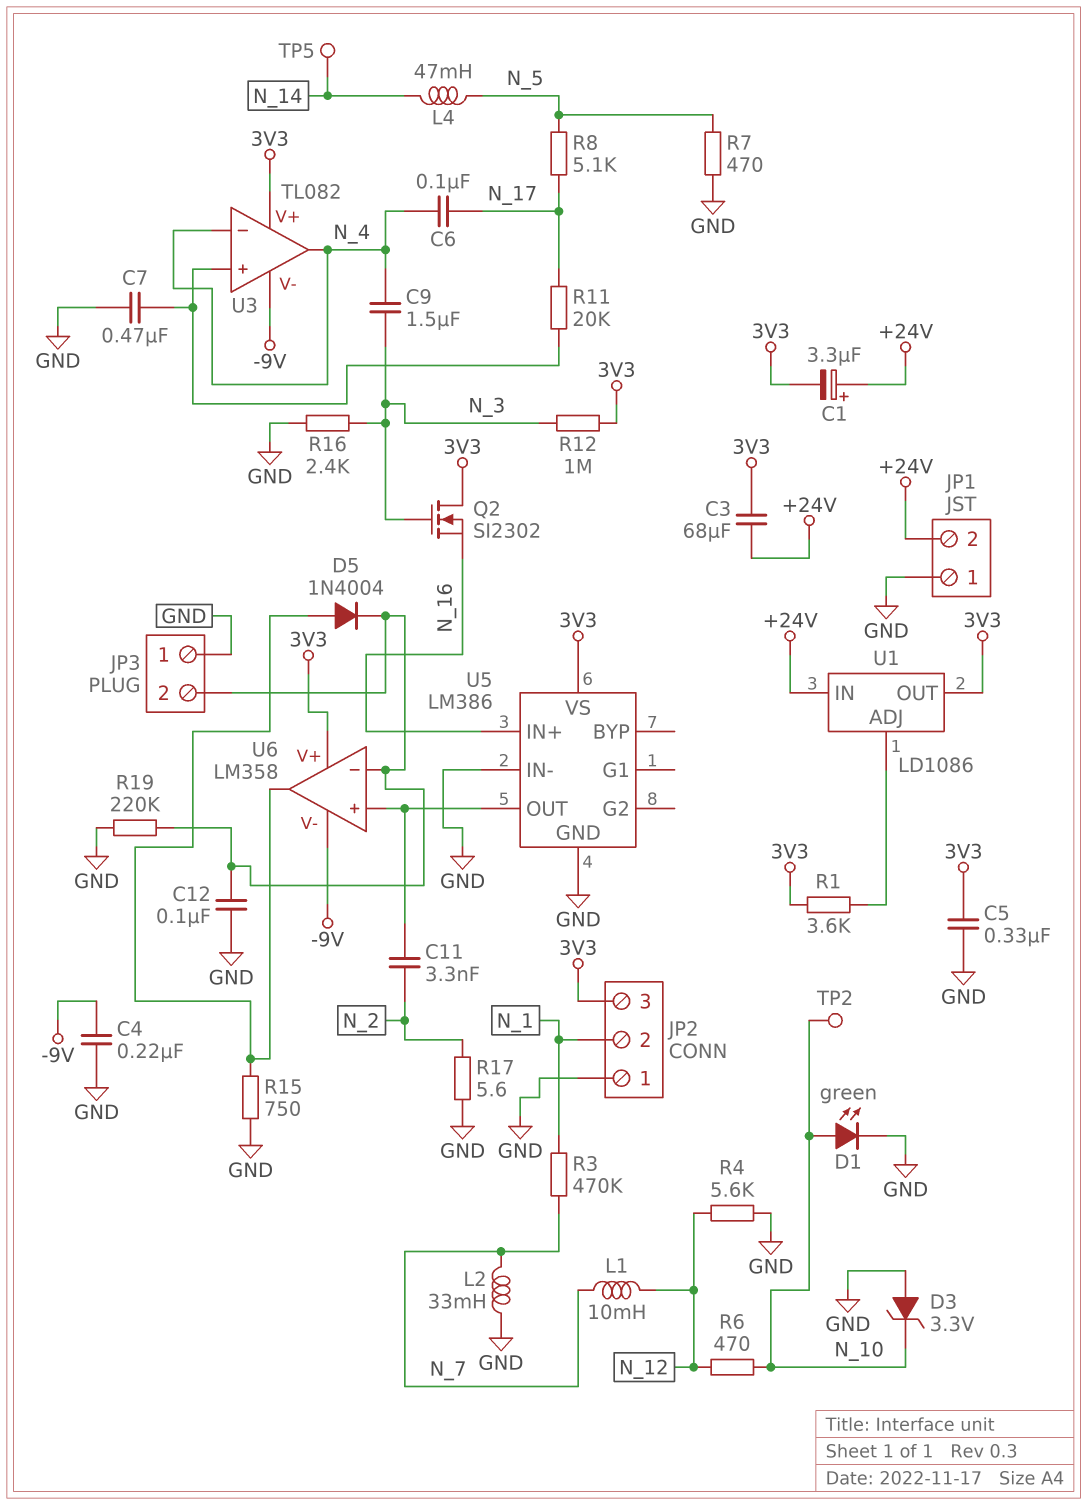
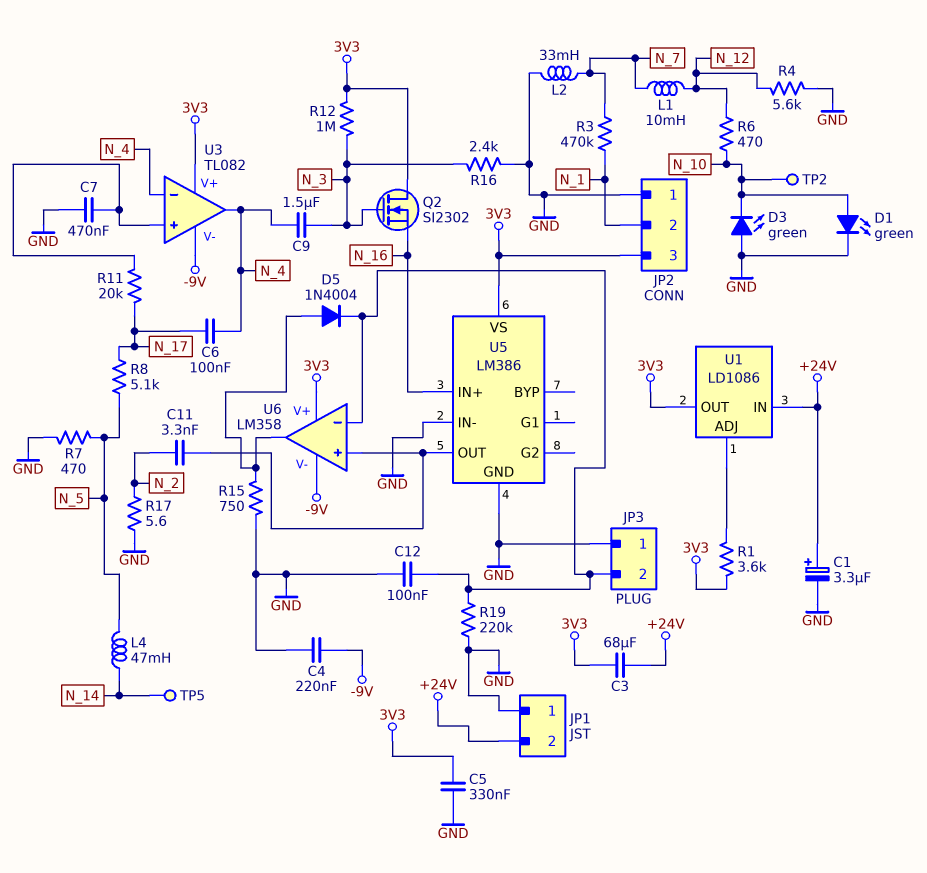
C1: 3.3uF (plus +24V, minus 3V3) -> 3.3uF (plus +24V, minus GND)
D3: zener 3.3V (A GND, K N_10) -> LED green (A GND, K N_10)

